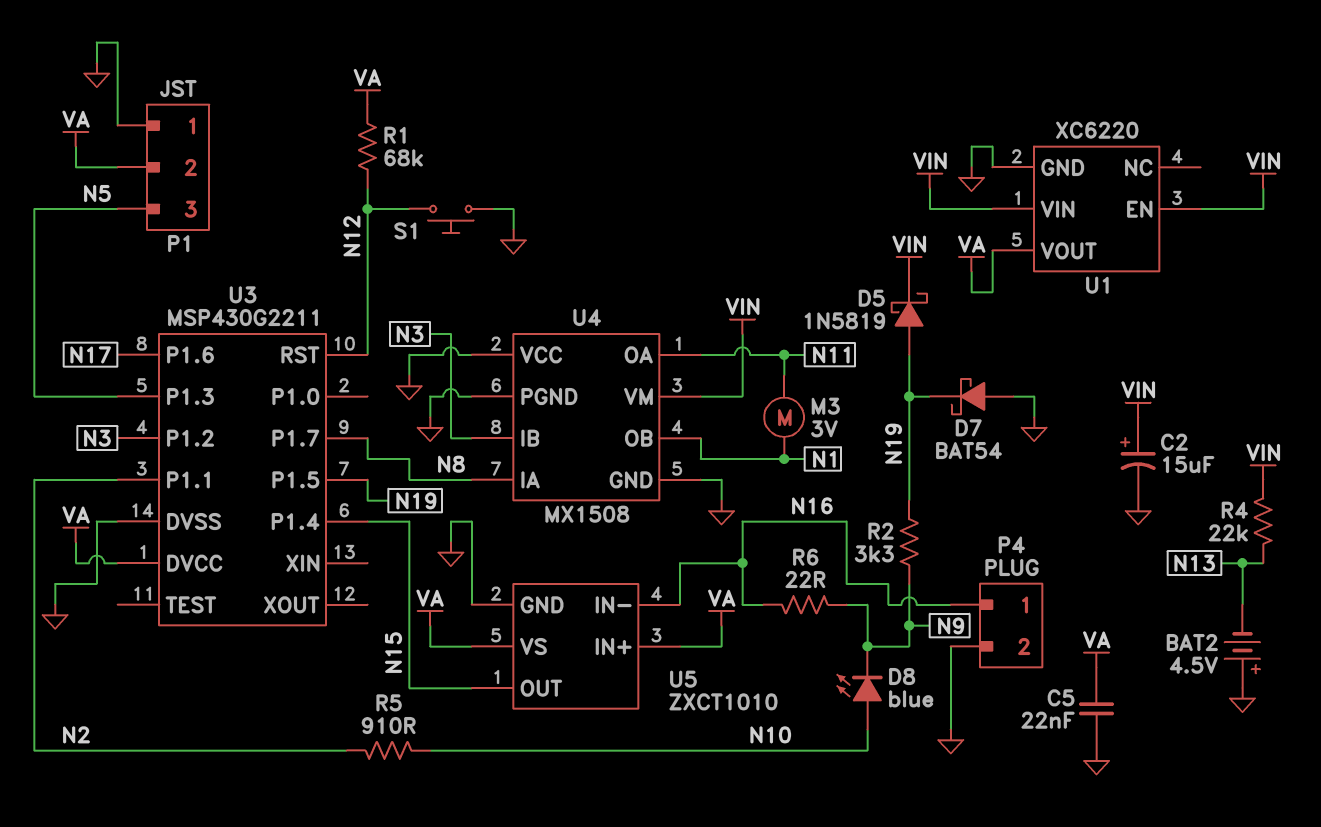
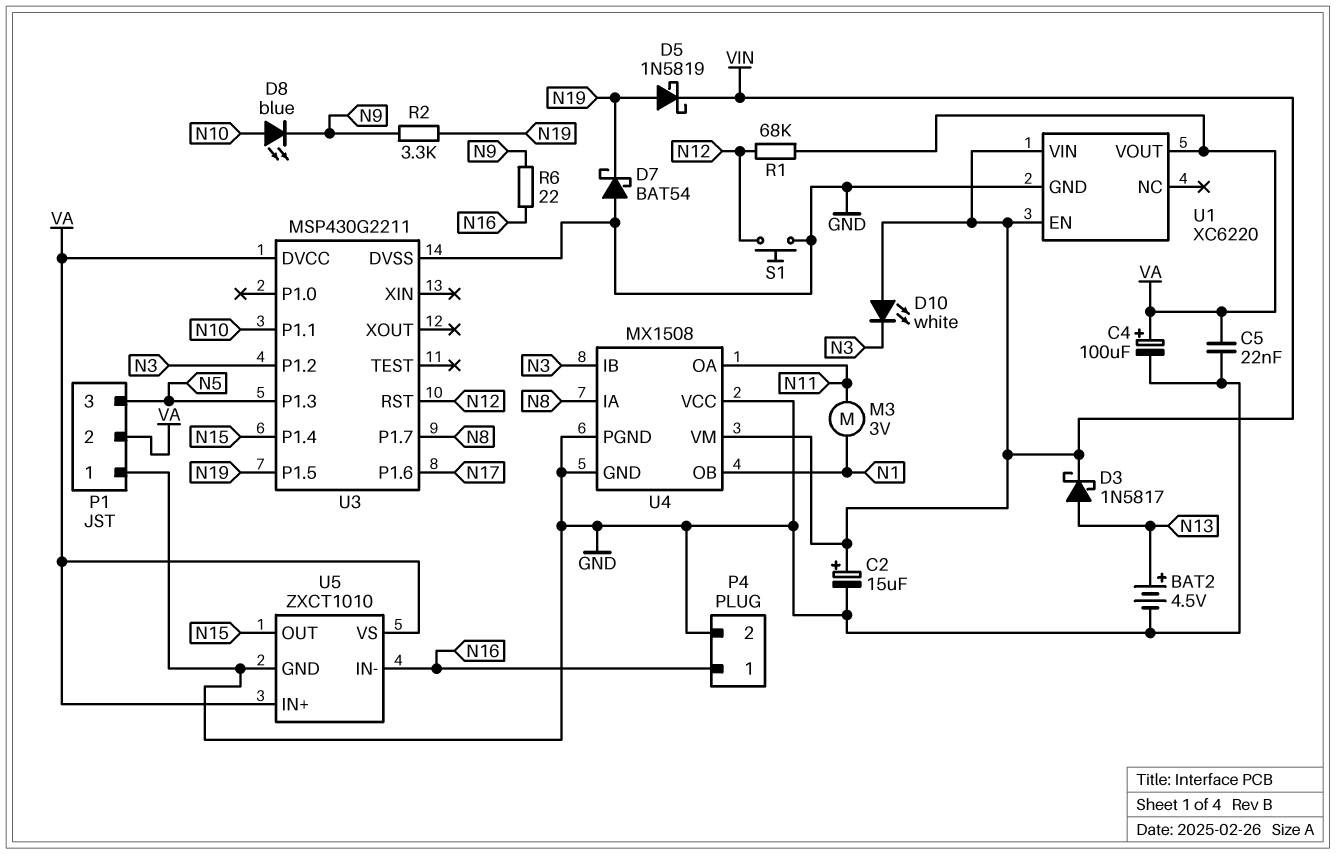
BAT2: 4.5V (plus GND, minus N13) -> 4.5V (plus N13, minus GND)
C4: none -> 100uF (plus VA, minus GND)
D3: none -> schottky 1N5817 (A N13, K VIN)
D10: none -> LED white (A VIN, K N3)
R4: 22k (N13, VIN) -> none
R5: 910 (N2, N10) -> none
U3 pin P1.1: N2 -> N10

